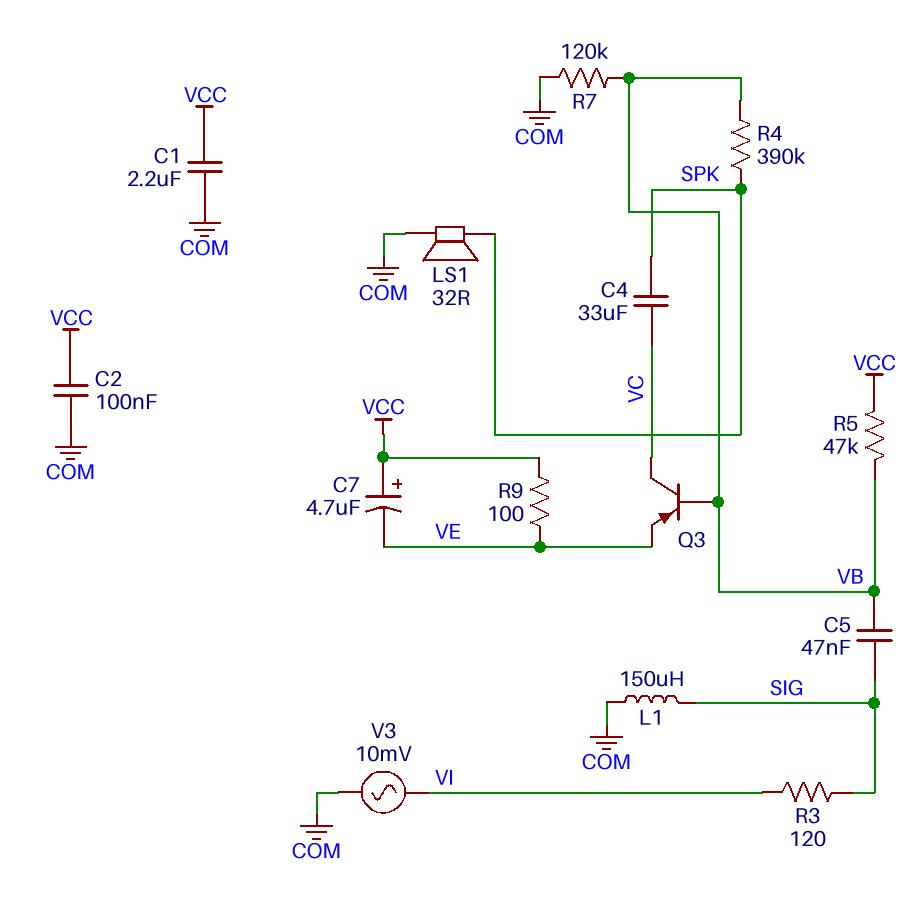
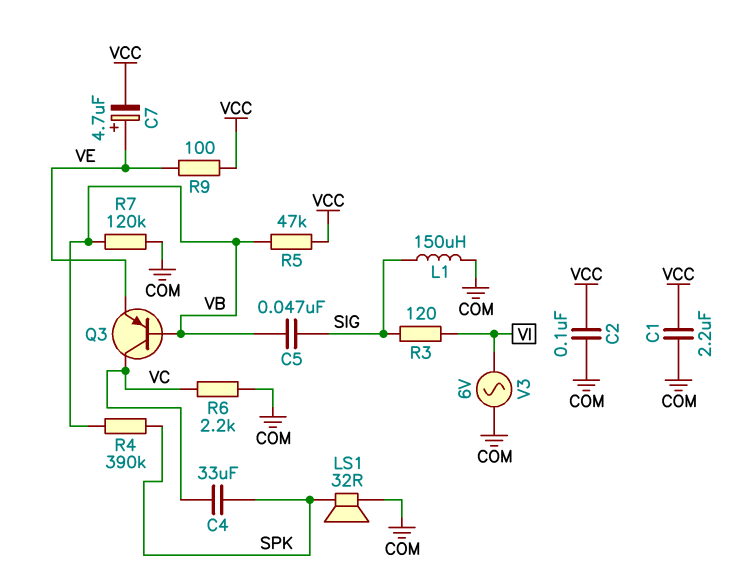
C7: 4.7uF (plus VCC, minus VE) -> 4.7uF (plus VE, minus VCC)
R6: none -> 2.2k (COM, VC)
V3: AC 10mV (COM, VI) -> AC 6V (COM, VI)

